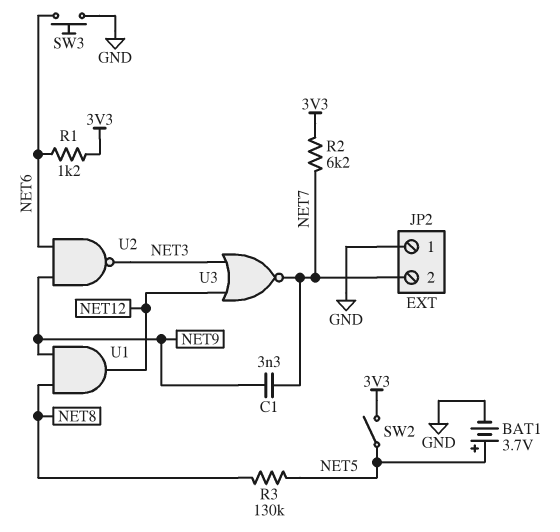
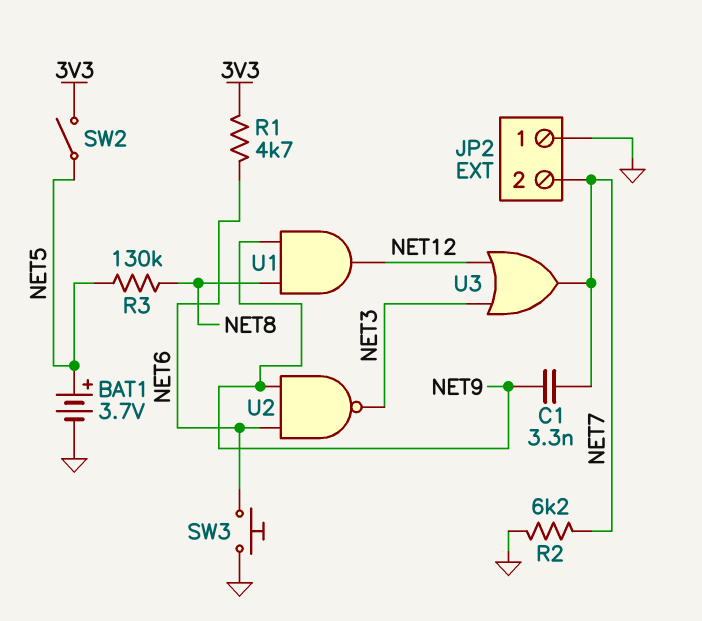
R1: 1.2k (3V3, NET6) -> 4.7k (3V3, NET6)
R2: 6.2k (3V3, NET7) -> 6.2k (GND, NET7)
U3: NOR (in NET3, in NET12, out NET7) -> OR (in NET3, in NET12, out NET7)

